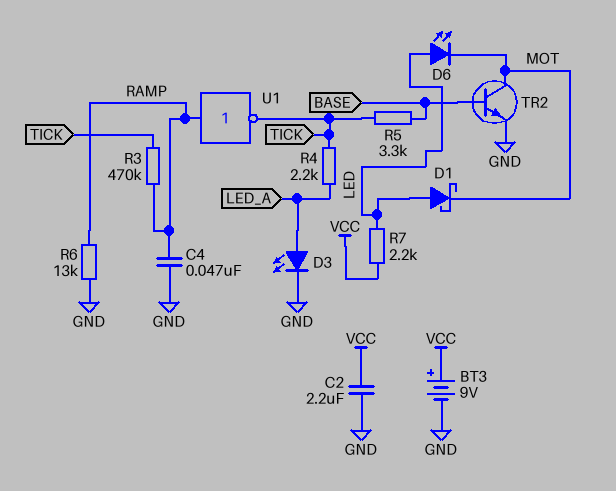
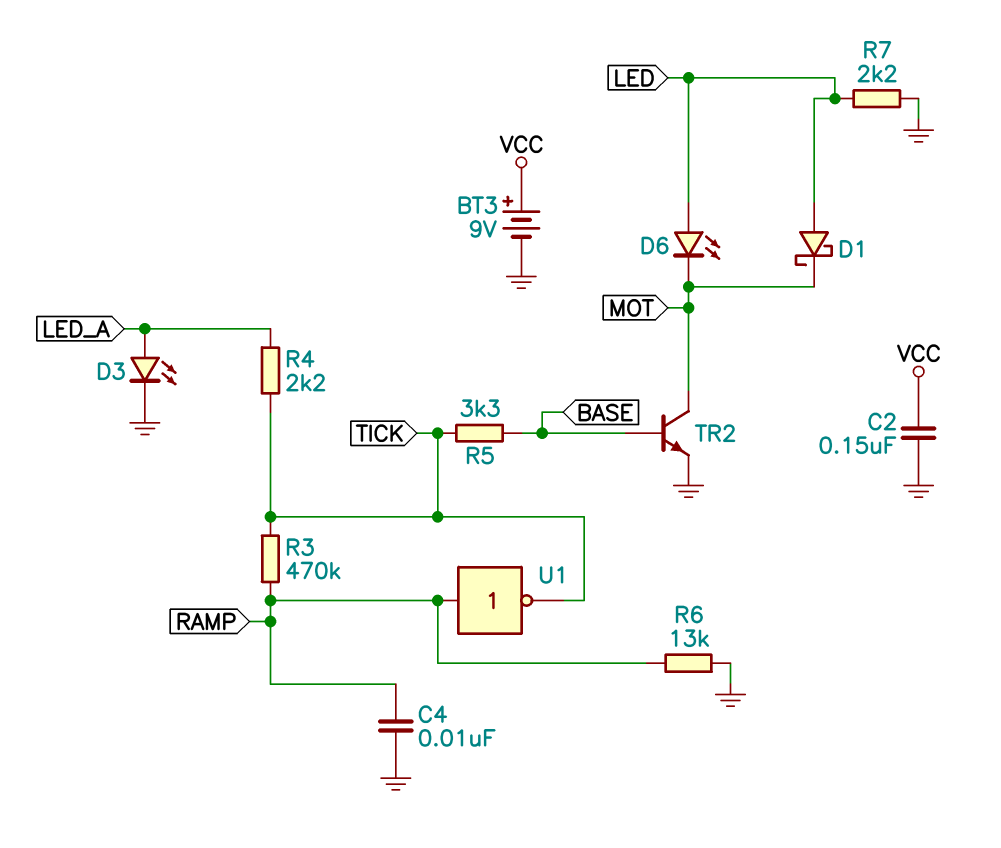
C2: 2.2uF (GND, VCC) -> 150nF (GND, VCC)
C4: 47nF (GND, RAMP) -> 10nF (GND, RAMP)
R7: 2.2k (LED, VCC) -> 2.2k (GND, LED)

